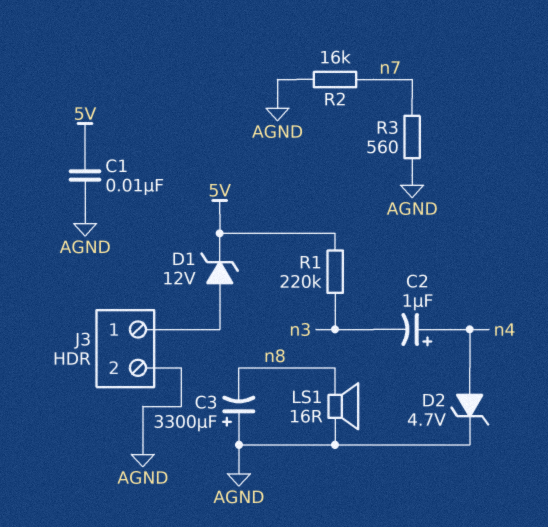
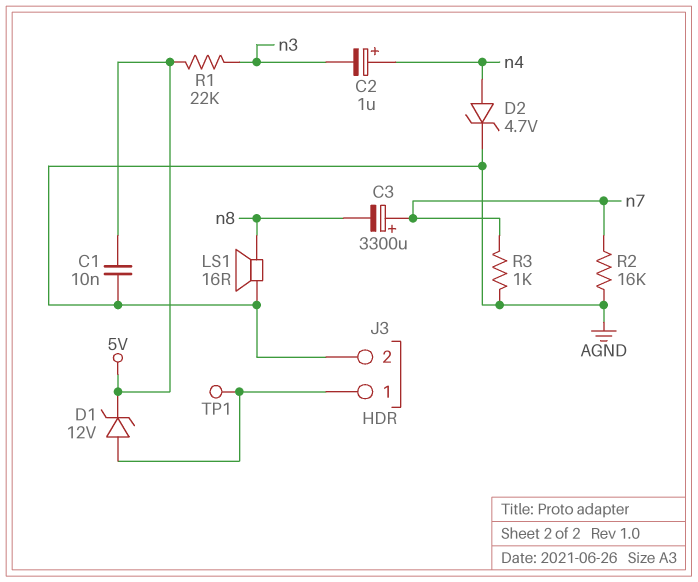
C3: 3300uF (plus AGND, minus n8) -> 3300uF (plus n7, minus n8)
R1: 220k (5V, n3) -> 22k (5V, n3)
R3: 560 (AGND, n7) -> 1k (AGND, n7)
TP1: none -> test point (J3/1)

